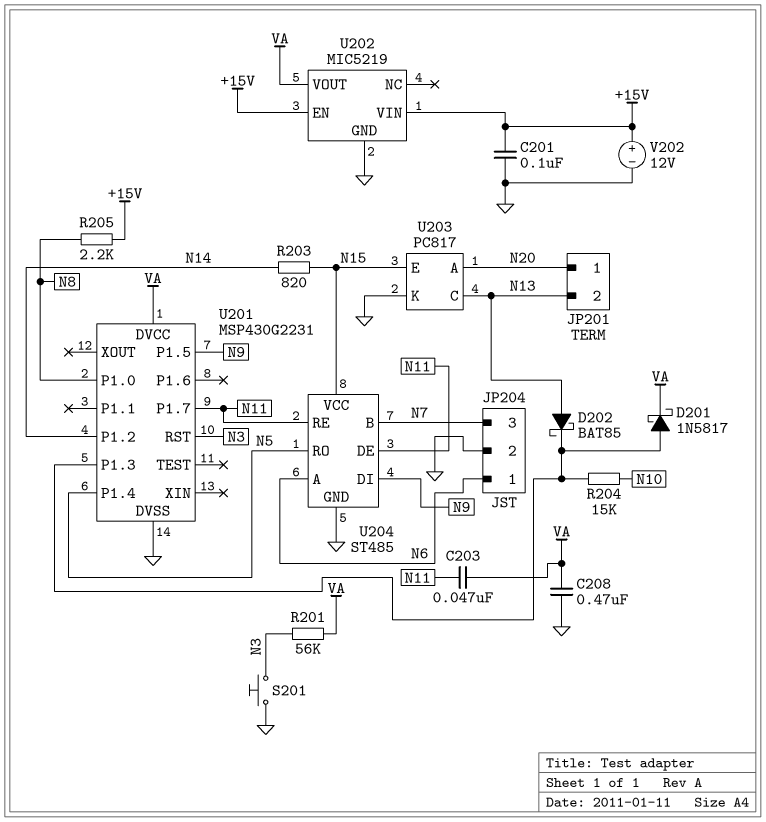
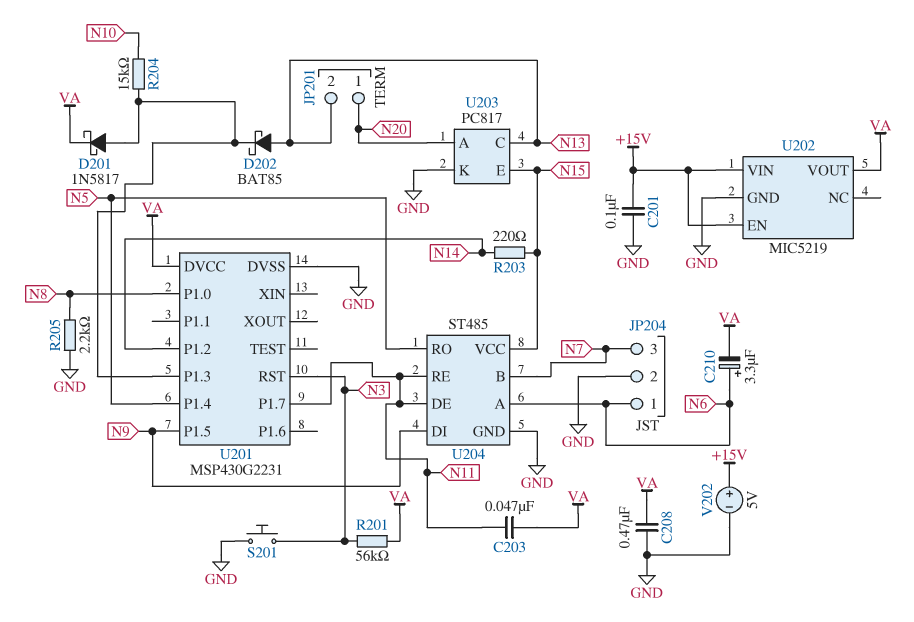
C210: none -> 3.3uF (plus N6, minus VA)
R203: 820 (N14, N15) -> 220 (N14, N15)
R205: 2.2k (+15V, N8) -> 2.2k (GND, N8)
V202: 12V (plus +15V, minus GND) -> 5V (plus +15V, minus GND)

